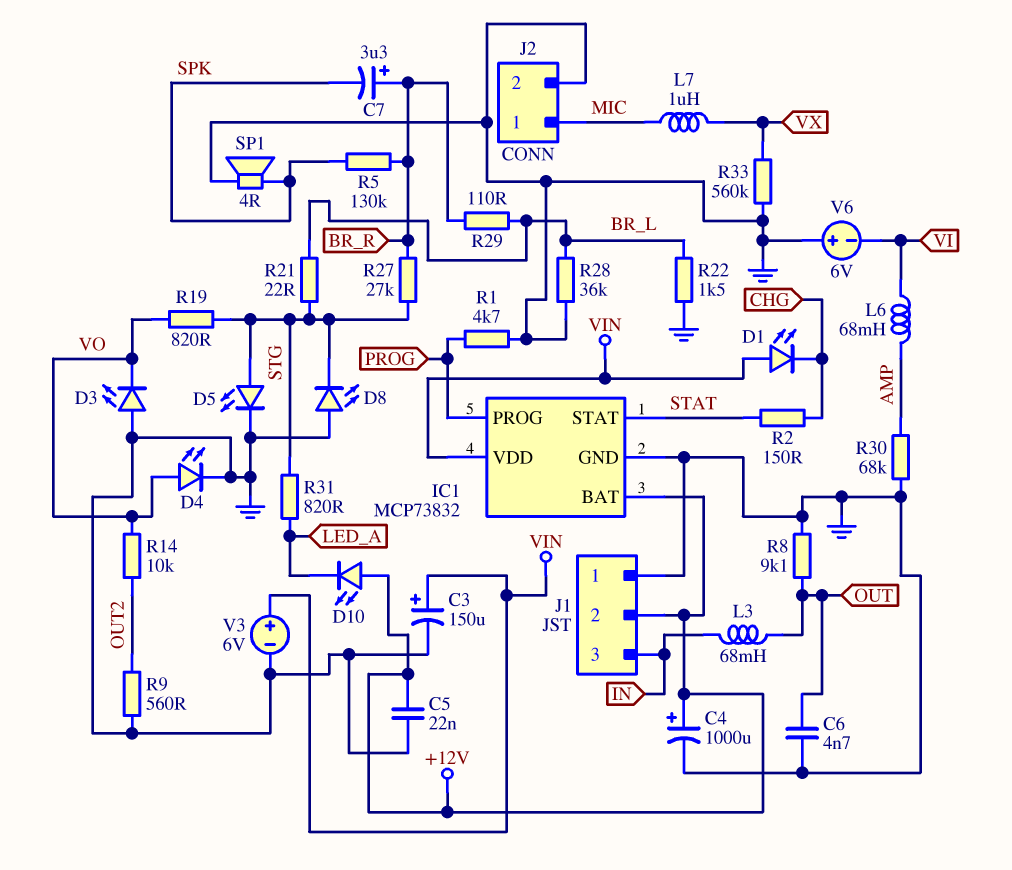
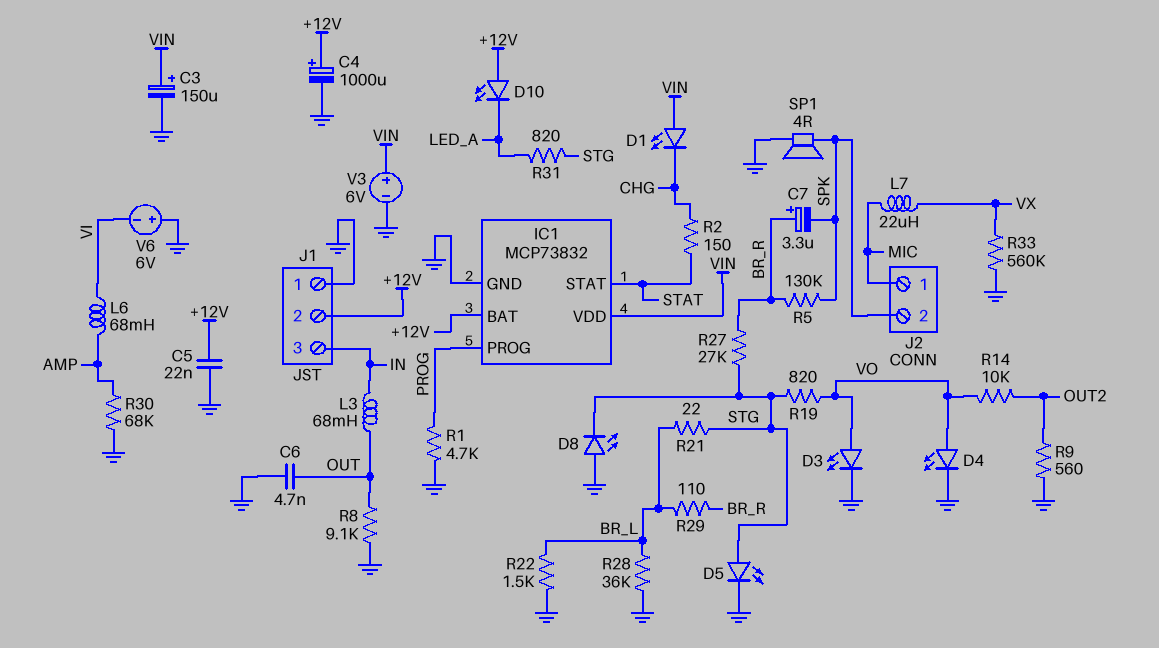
D3: LED (A GND, K VO) -> LED (A VO, K GND)
J2 pin 2: GND -> SPK
L7: 1uH (MIC, VX) -> 22uH (MIC, VX)

